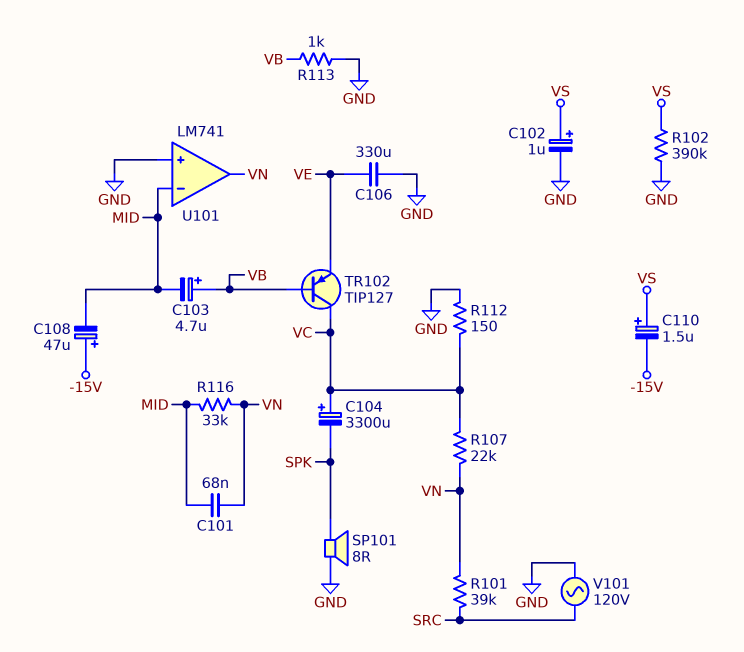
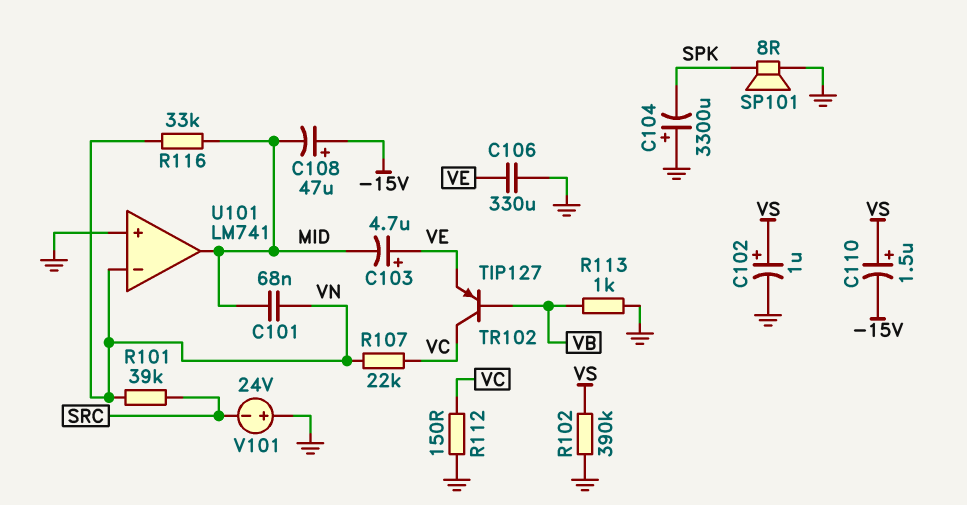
C103: 4.7uF (plus VB, minus MID) -> 4.7uF (plus VE, minus MID)
C104: 3300uF (plus VC, minus SPK) -> 3300uF (plus GND, minus SPK)
U101 pin in-: MID -> VN
U101 pin out: VN -> MID
V101: AC 120V (GND, SRC) -> 24V (plus GND, minus SRC)

